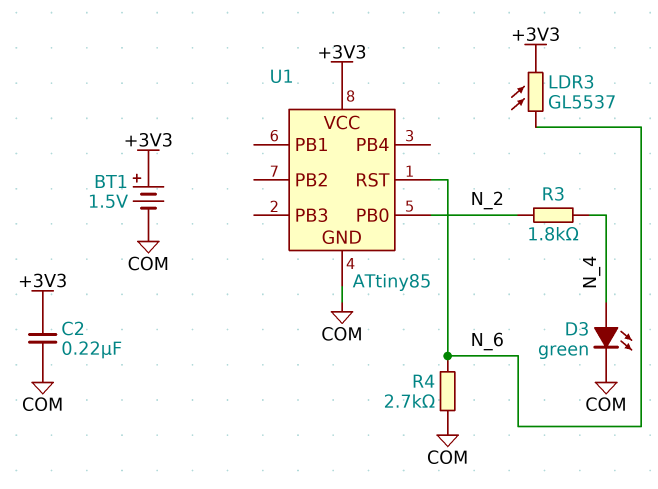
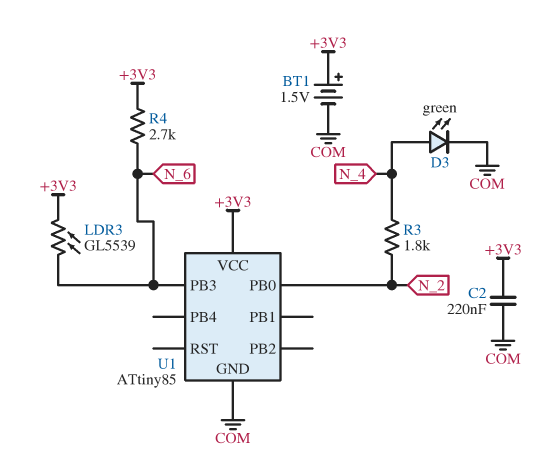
LDR3: GL5537 (+3V3, N_6) -> GL5539 (+3V3, N_6)
R4: 2.7k (COM, N_6) -> 2.7k (+3V3, N_6)
U1 pin PB3: none -> N_6
U1 pin RST: N_6 -> none

